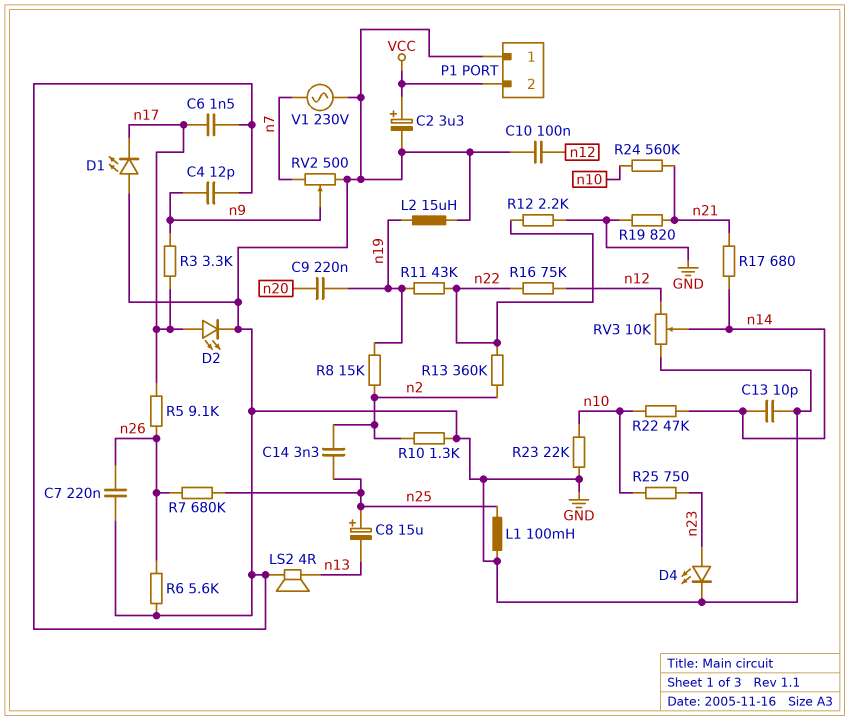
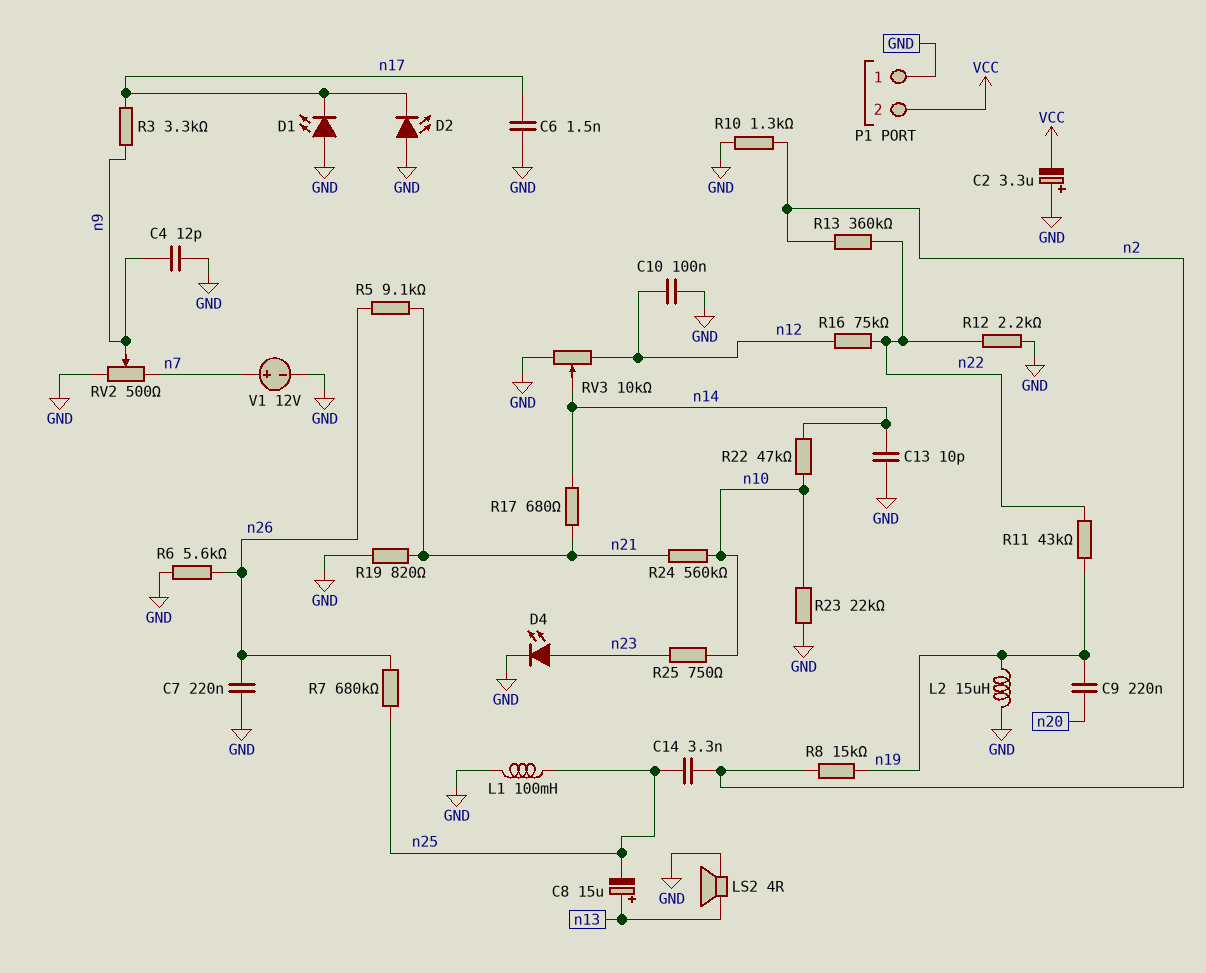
C2: 3.3uF (plus VCC, minus GND) -> 3.3uF (plus GND, minus VCC)
C8: 15uF (plus n25, minus n13) -> 15uF (plus n13, minus n25)
D2: LED (A n17, K GND) -> LED (A GND, K n17)
R5: 9.1k (n17, n26) -> 9.1k (n21, n26)
V1: AC 230V (GND, n7) -> 12V (plus n7, minus GND)

